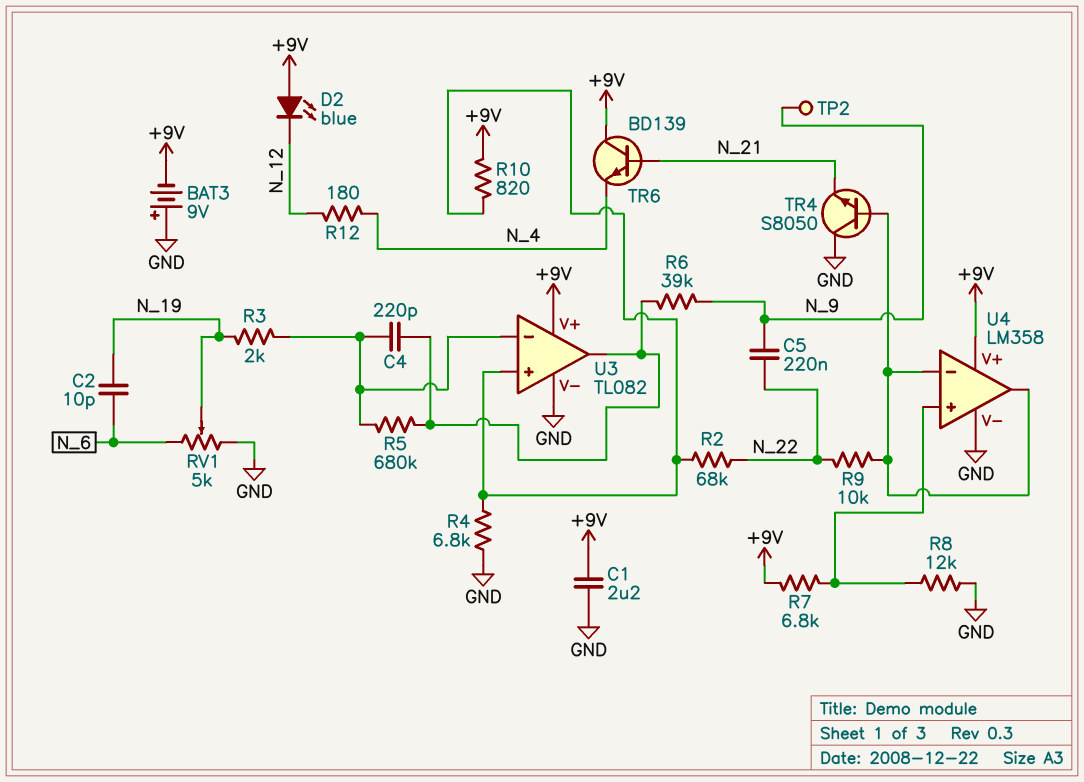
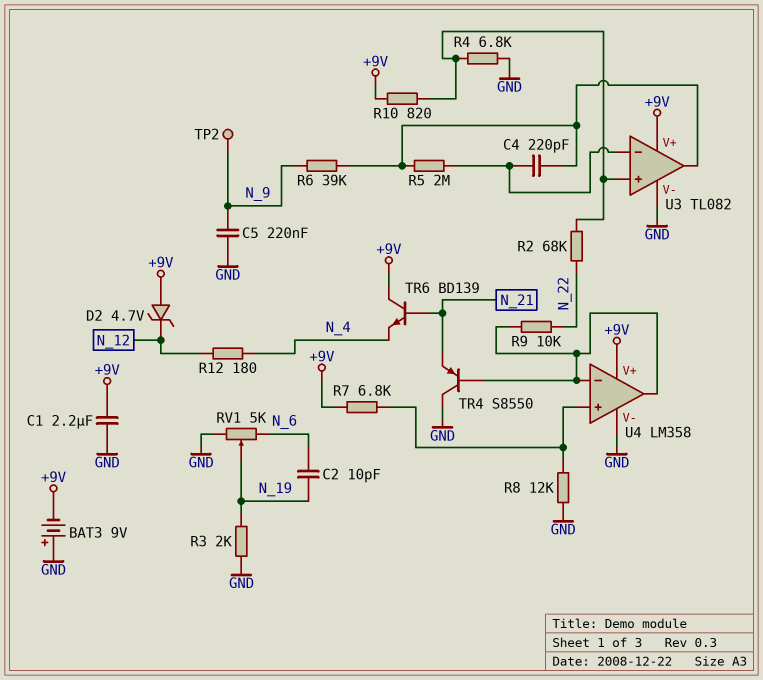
C5: 220nF (N_9, N_22) -> 220nF (GND, N_9)
D2: LED blue (A +9V, K N_12) -> zener 4.7V (A +9V, K N_12)
R3: 2k (N_19, U3/in-) -> 2k (GND, N_19)
R5: 680k (U3/in-, U3/out) -> 2M (U3/in-, U3/out)
TR4: NPN S8050 (B U4/in-, C GND, E N_21) -> PNP S8550 (B U4/in-, C GND, E N_21)

